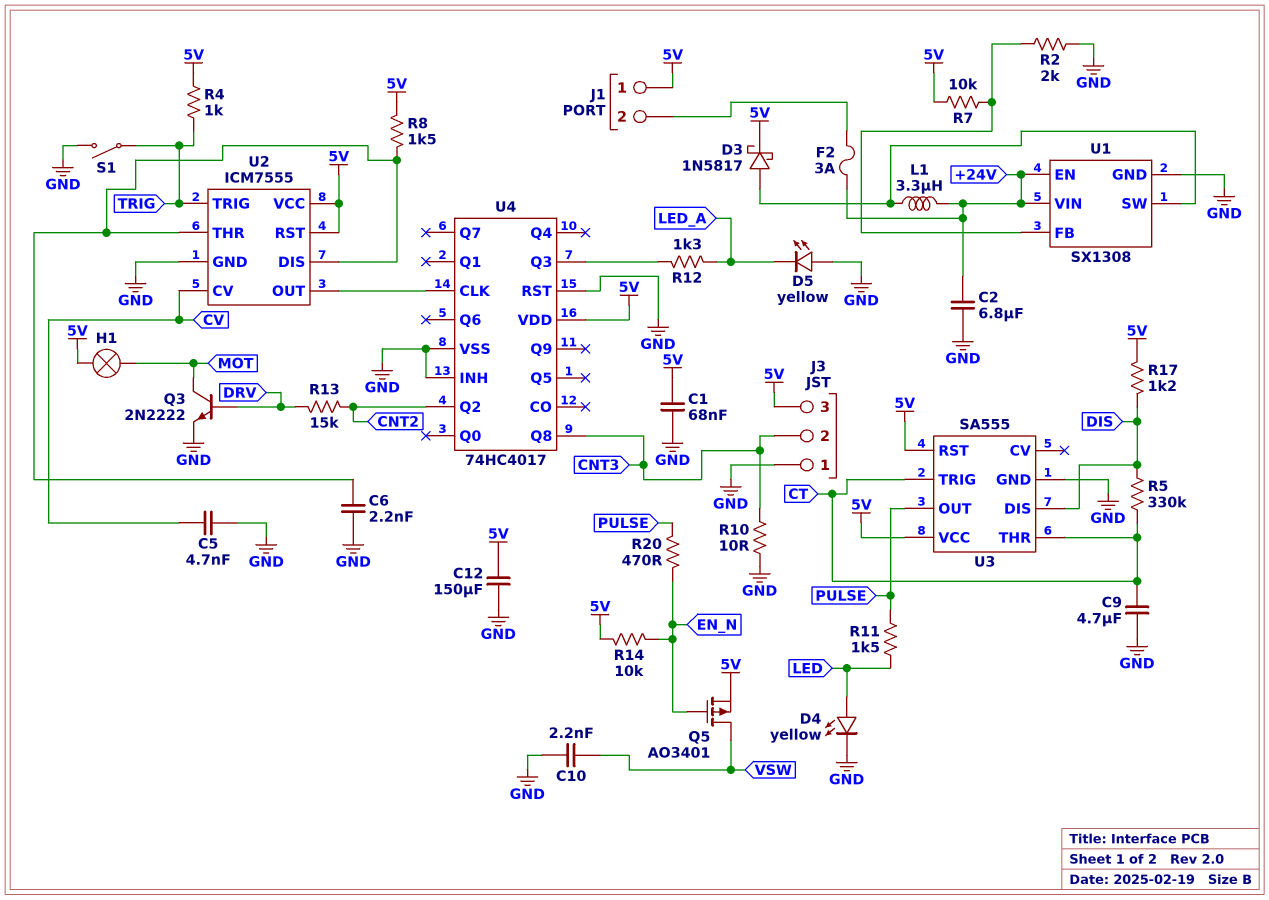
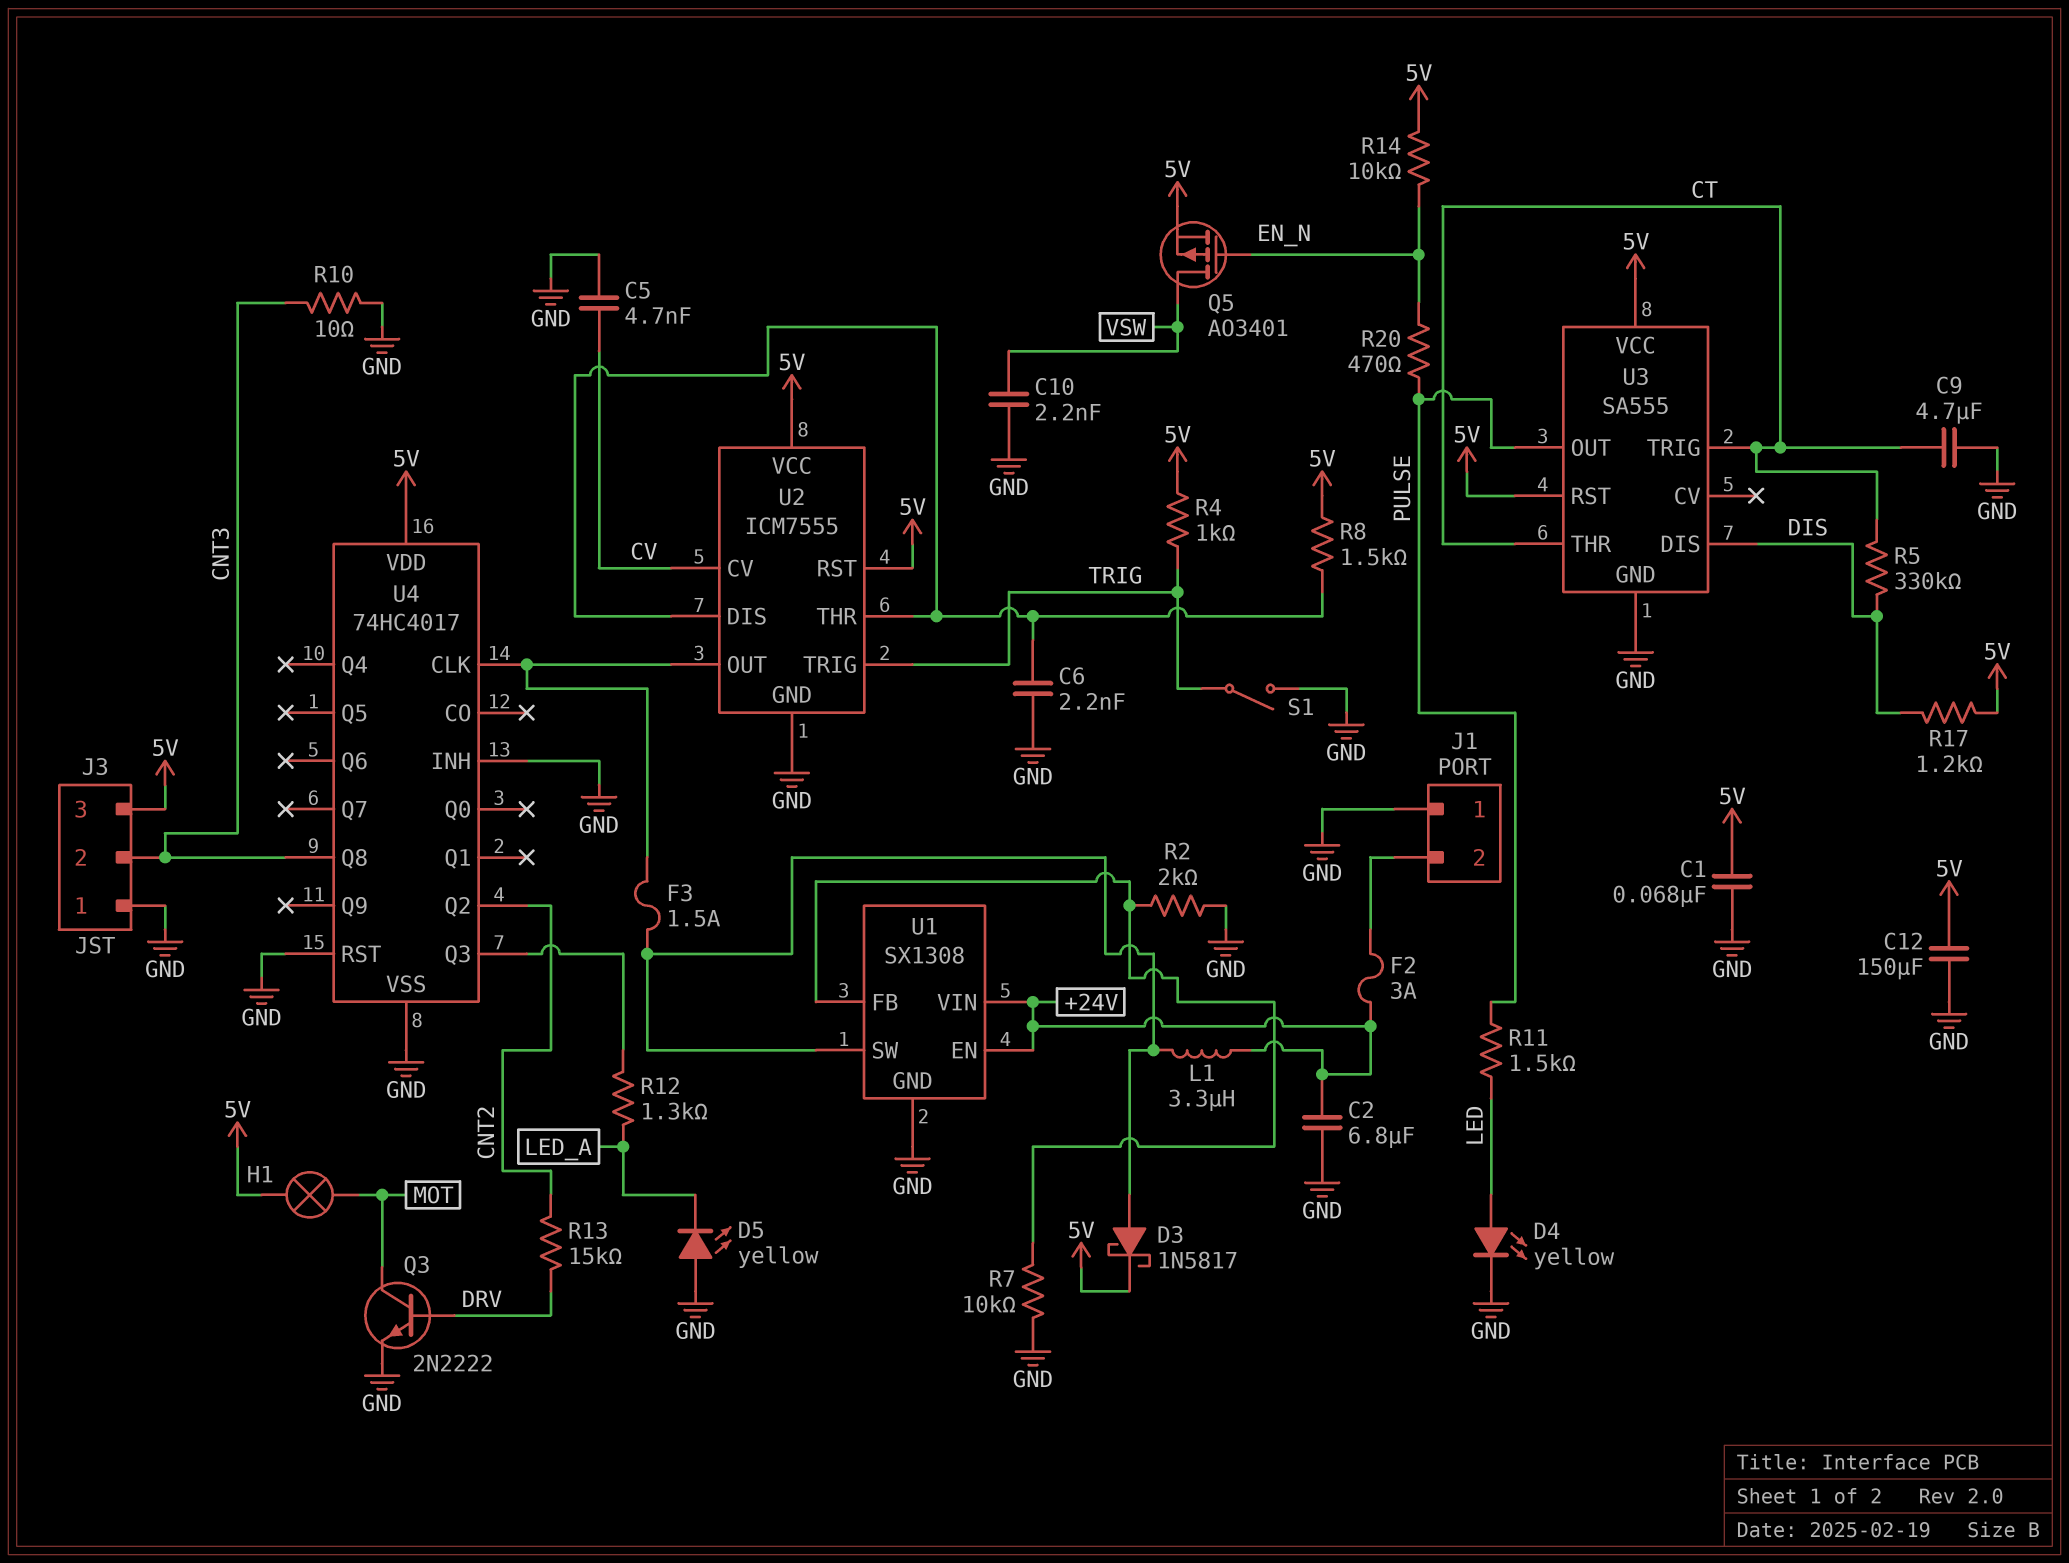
F3: none -> 1.5A (U1/SW, U2/OUT)
J1 pin 1: 5V -> GND
R7: 10k (5V, U1/FB) -> 10k (GND, U1/FB)

